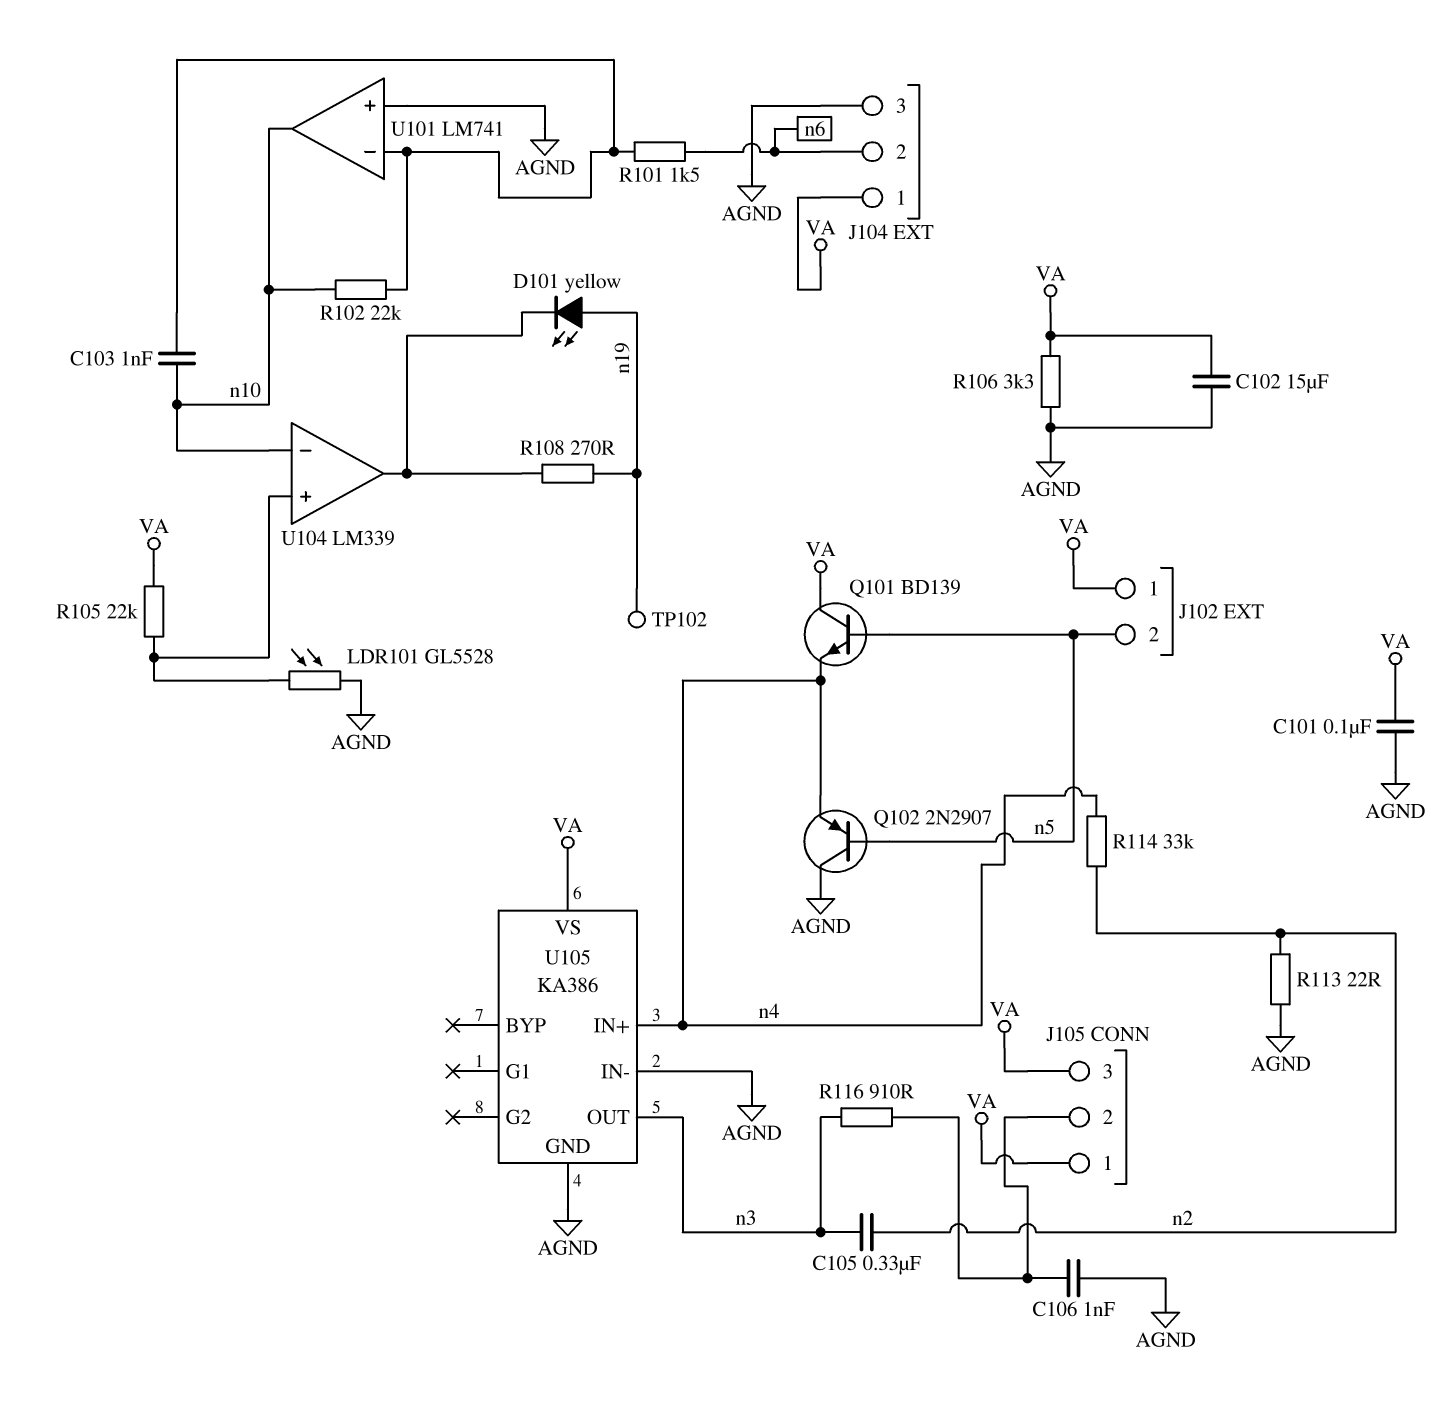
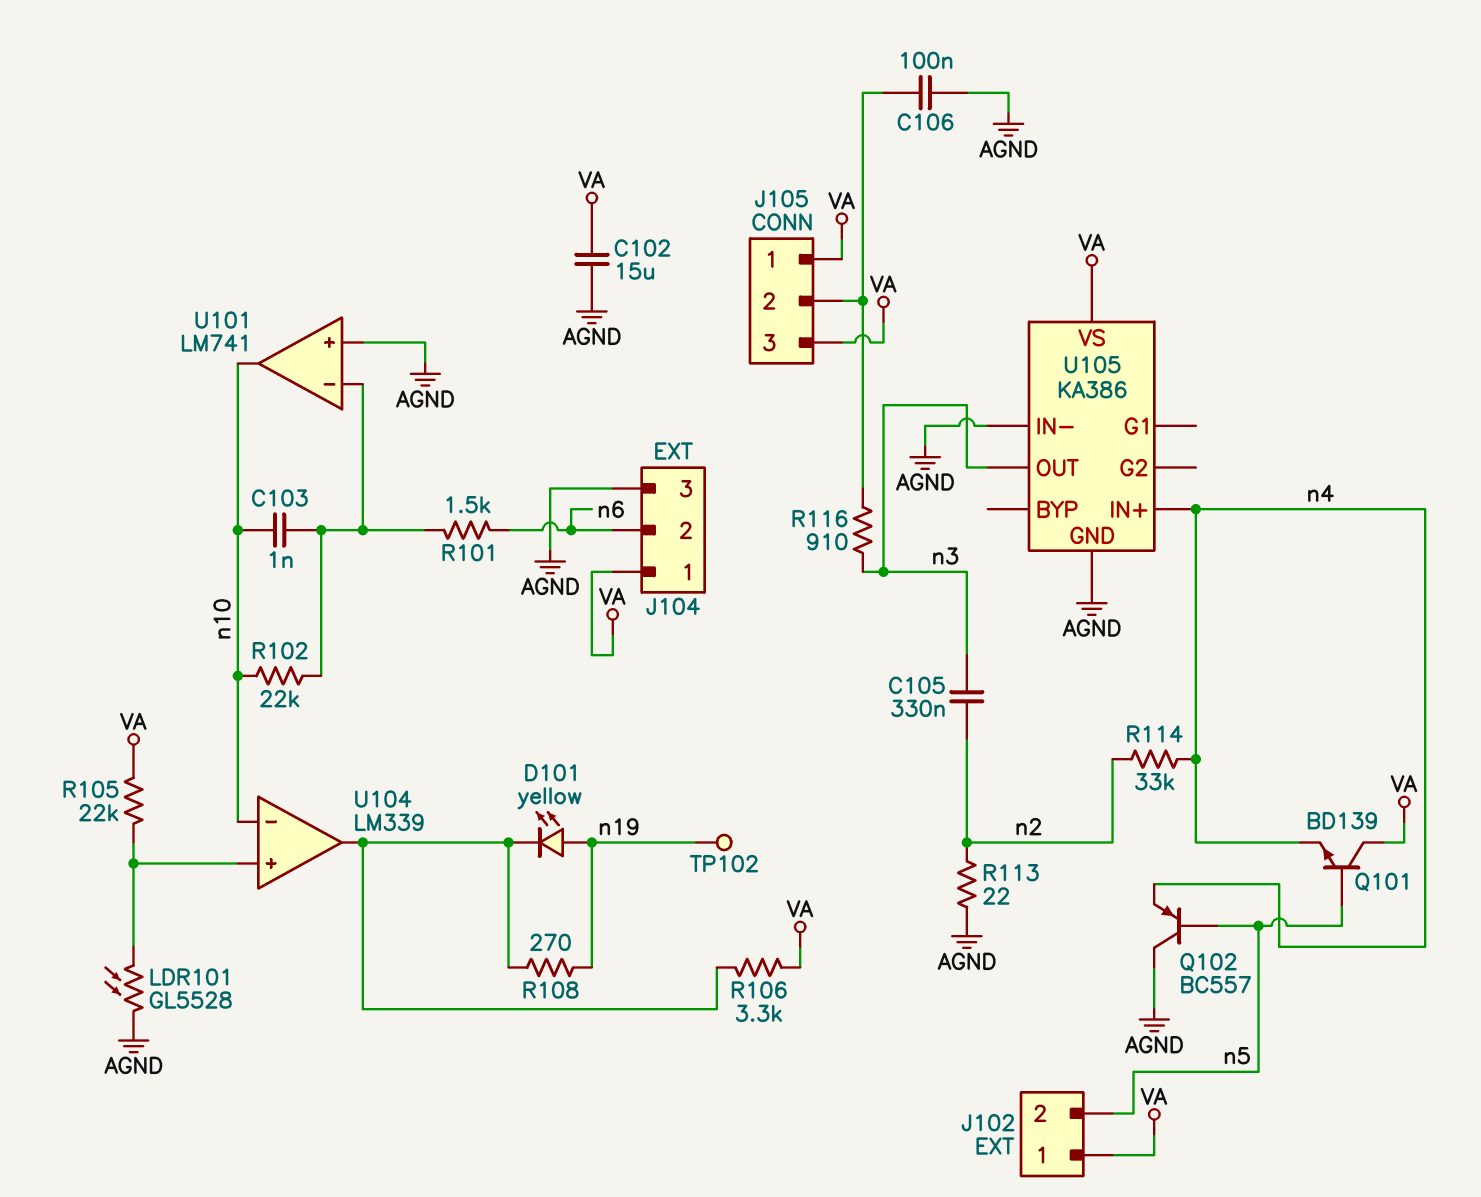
C101: 100nF (AGND, VA) -> none
C106: 1nF (AGND, J105/2) -> 100nF (AGND, J105/2)
Q102: PNP 2N2907 (B n5, C AGND, E n4) -> PNP BC557 (B n5, C AGND, E n4)
R106: 3.3k (AGND, VA) -> 3.3k (U104/out, VA)

